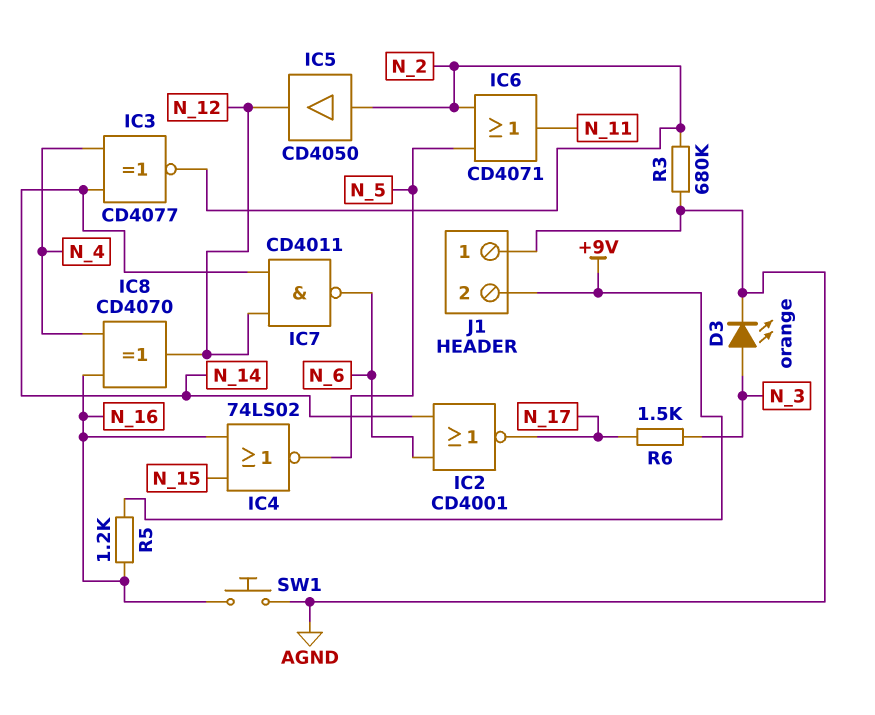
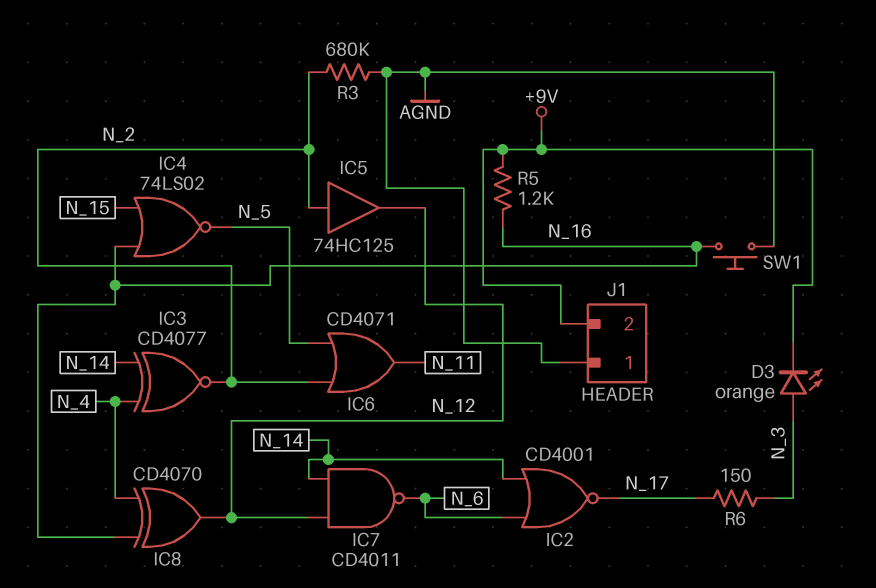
D3: LED orange (A N_3, K AGND) -> LED orange (A N_3, K +9V)
IC5: buffer CD4050 (in N_2, out N_12) -> buffer 74HC125 (in N_2, out N_12)
R6: 1.5k (N_3, N_17) -> 150 (N_3, N_17)

